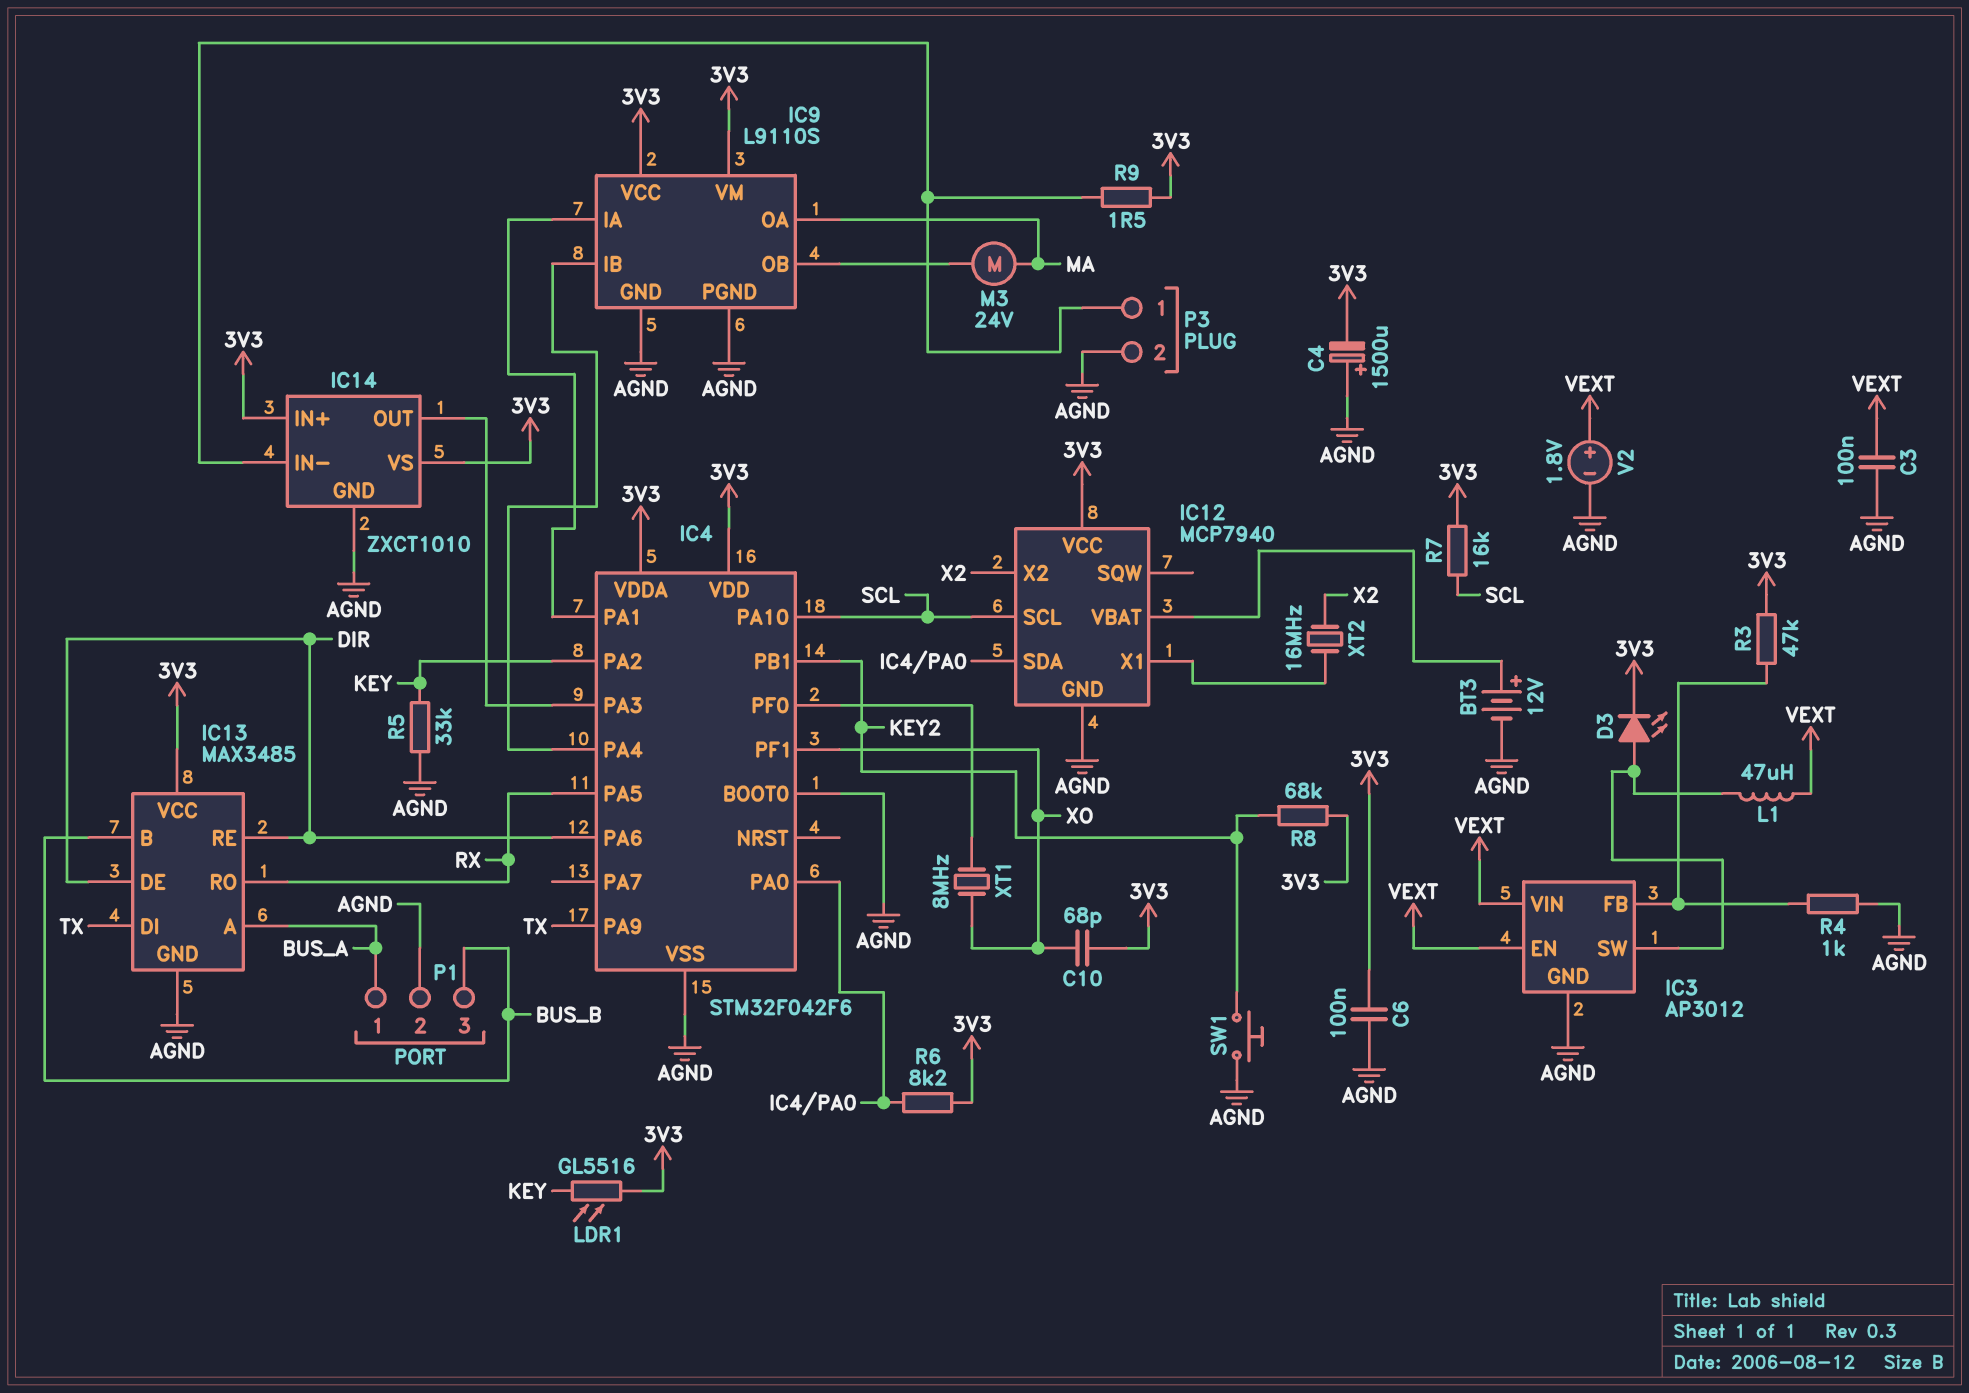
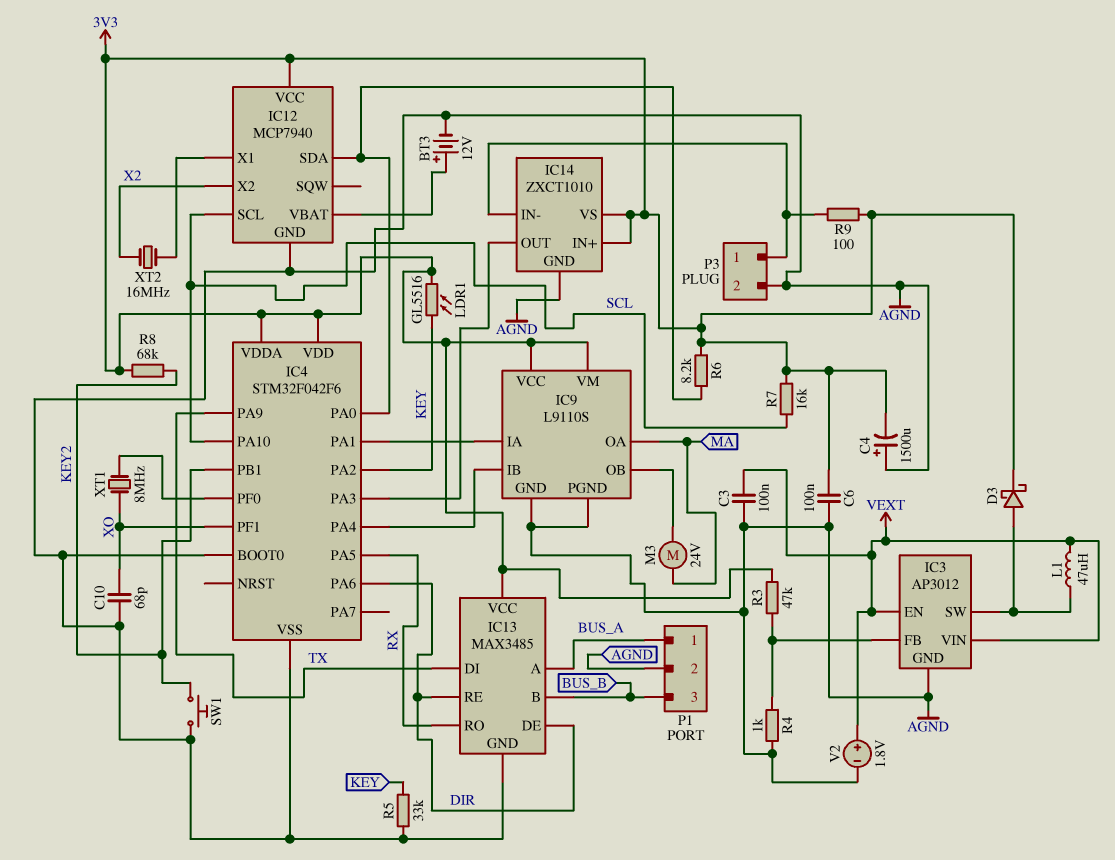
C10: 68pF (3V3, XO) -> 68pF (AGND, XO)
D3: LED (A IC3/SW, K 3V3) -> schottky (A IC3/SW, K 3V3)
R9: 1.5 (3V3, IC14/IN-) -> 100 (3V3, IC14/IN-)

